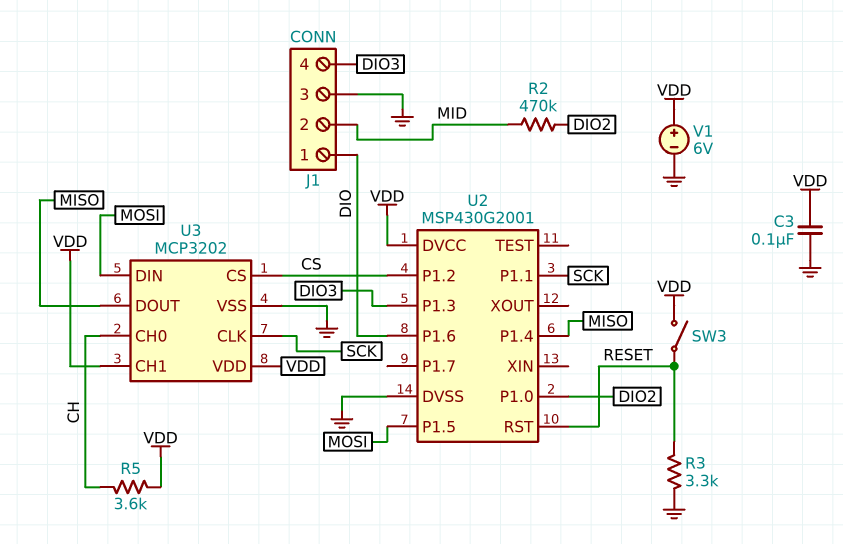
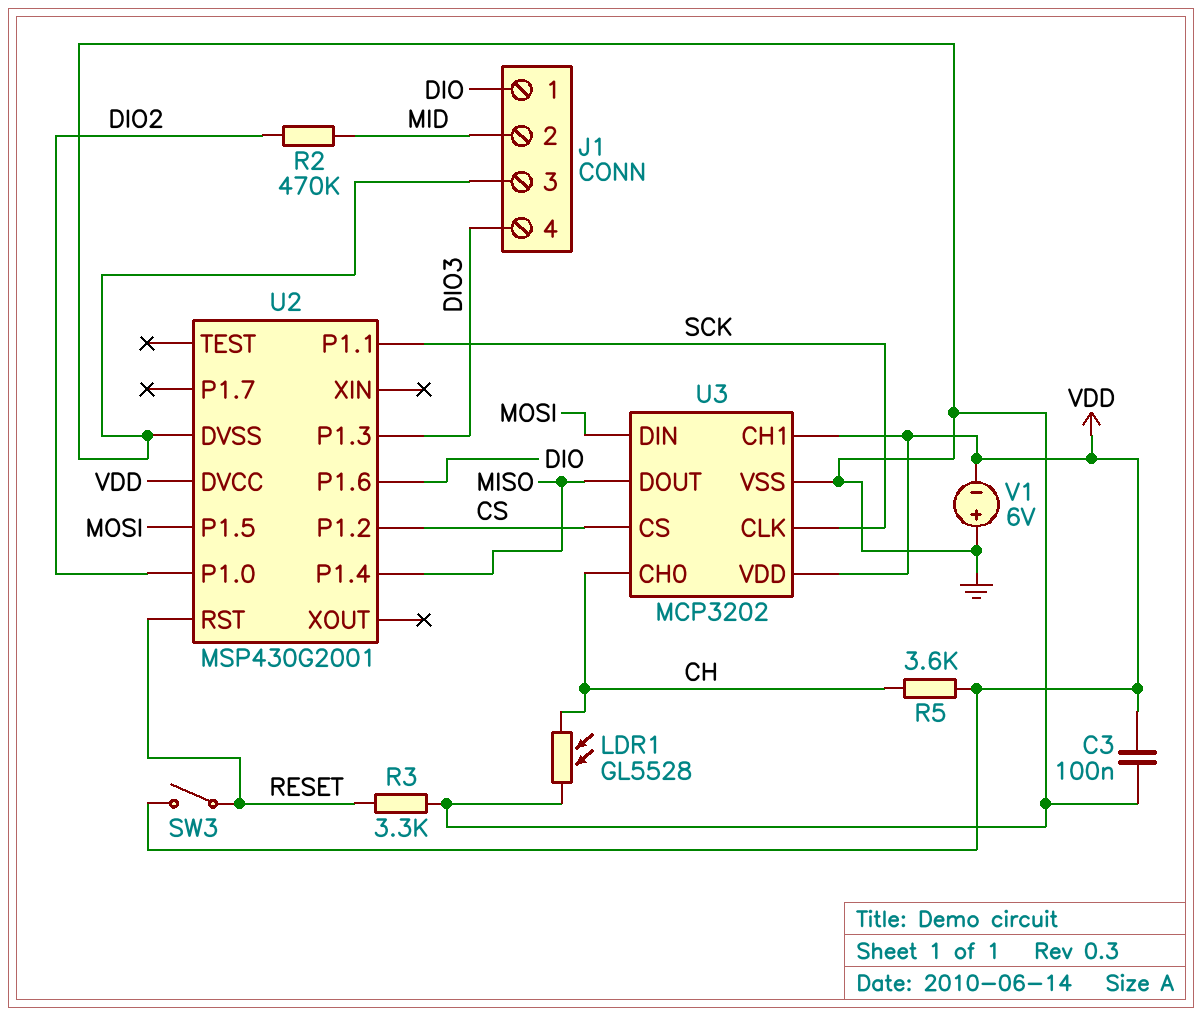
LDR1: none -> GL5528 (CH, GND)
V1: 6V (plus VDD, minus GND) -> 6V (plus GND, minus VDD)

